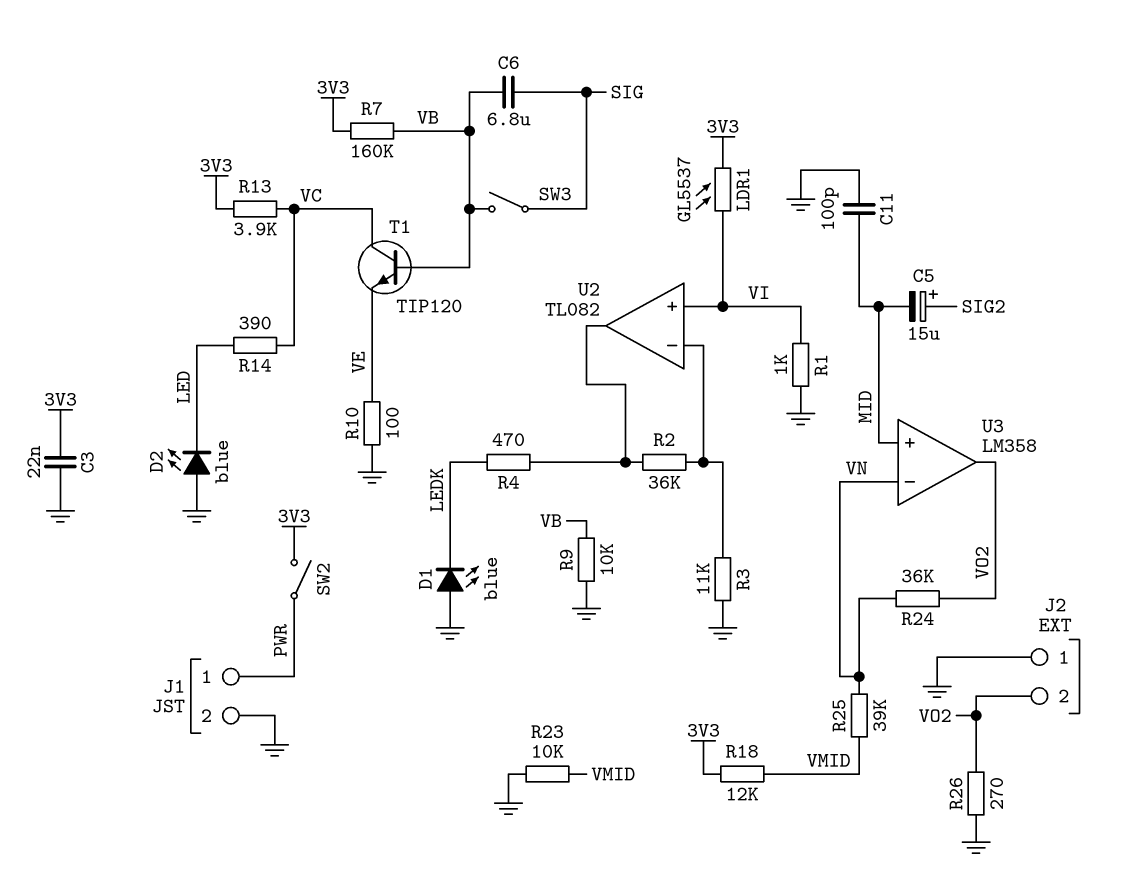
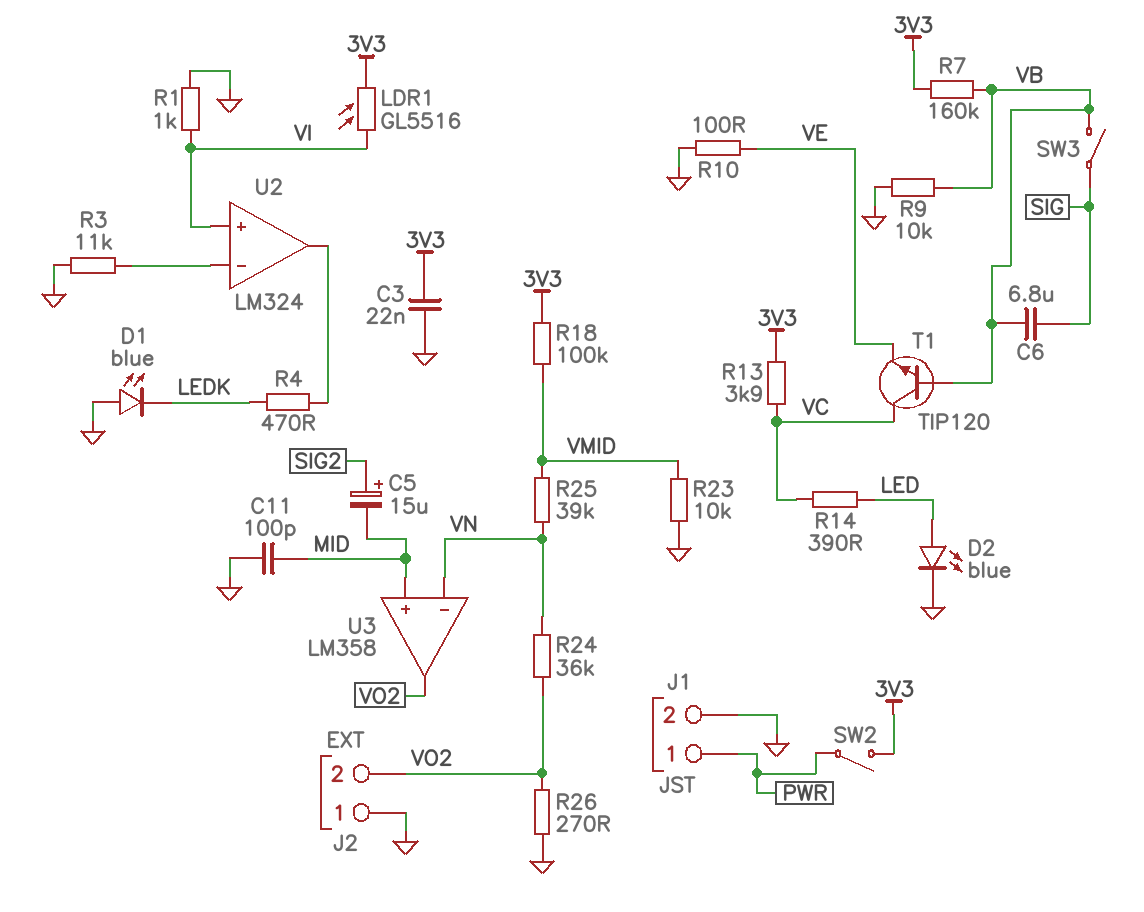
D2: LED blue (A GND, K LED) -> LED blue (A LED, K GND)
LDR1: GL5537 (3V3, VI) -> GL5516 (3V3, VI)
R2: 36k (U2/in-, U2/out) -> none
R18: 12k (3V3, VMID) -> 100k (3V3, VMID)
U2: TL082 -> LM324

